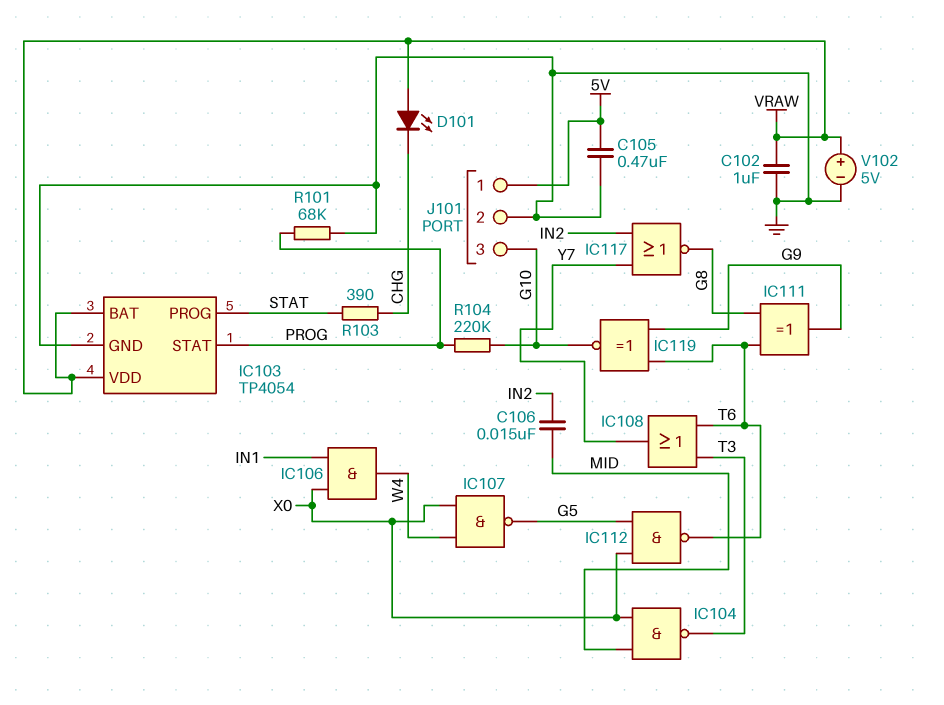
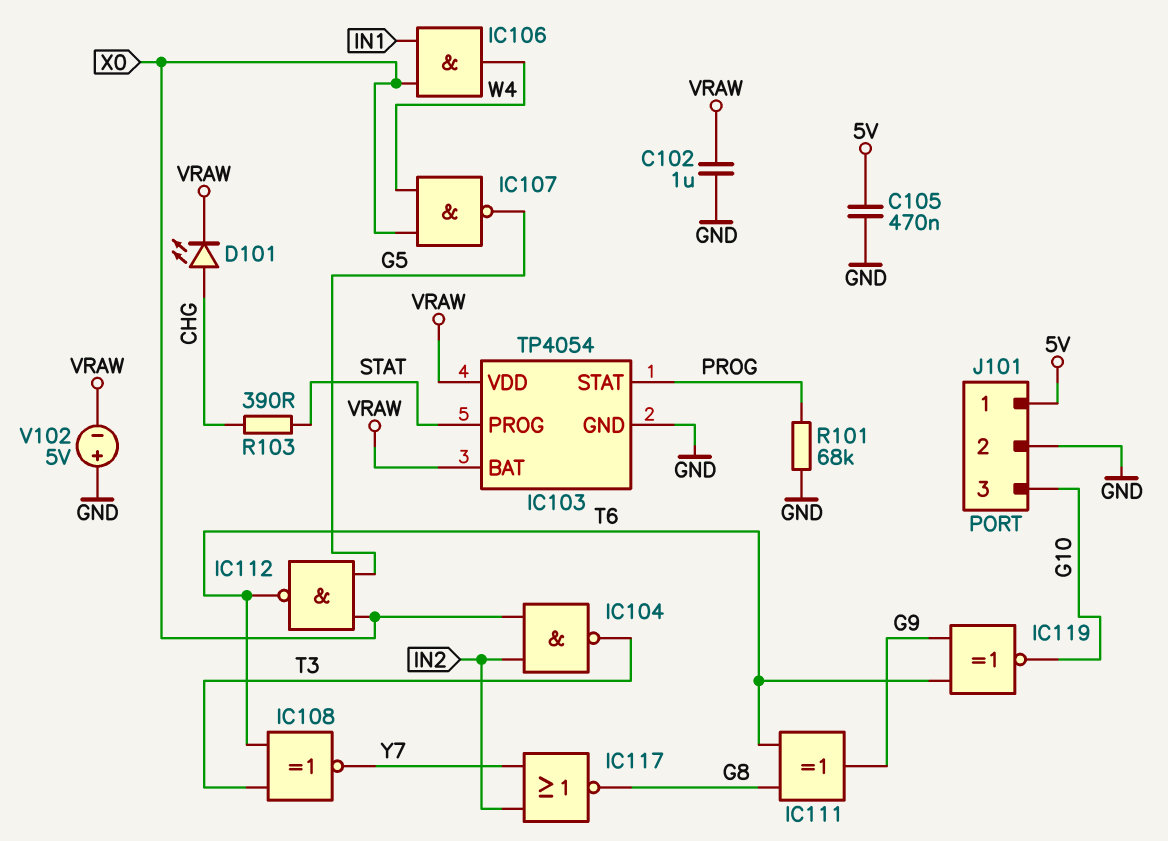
C106: 15nF (IN2, MID) -> none
D101: LED (A VRAW, K CHG) -> LED (A CHG, K VRAW)
IC104: NAND (in MID, in X0, out T3) -> NAND (in IN2, in X0, out T3)
IC108: OR (in T3, in T6, out Y7) -> XNOR (in T3, in T6, out Y7)
R104: 220k (G10, PROG) -> none
V102: 5V (plus VRAW, minus GND) -> 5V (plus GND, minus VRAW)

